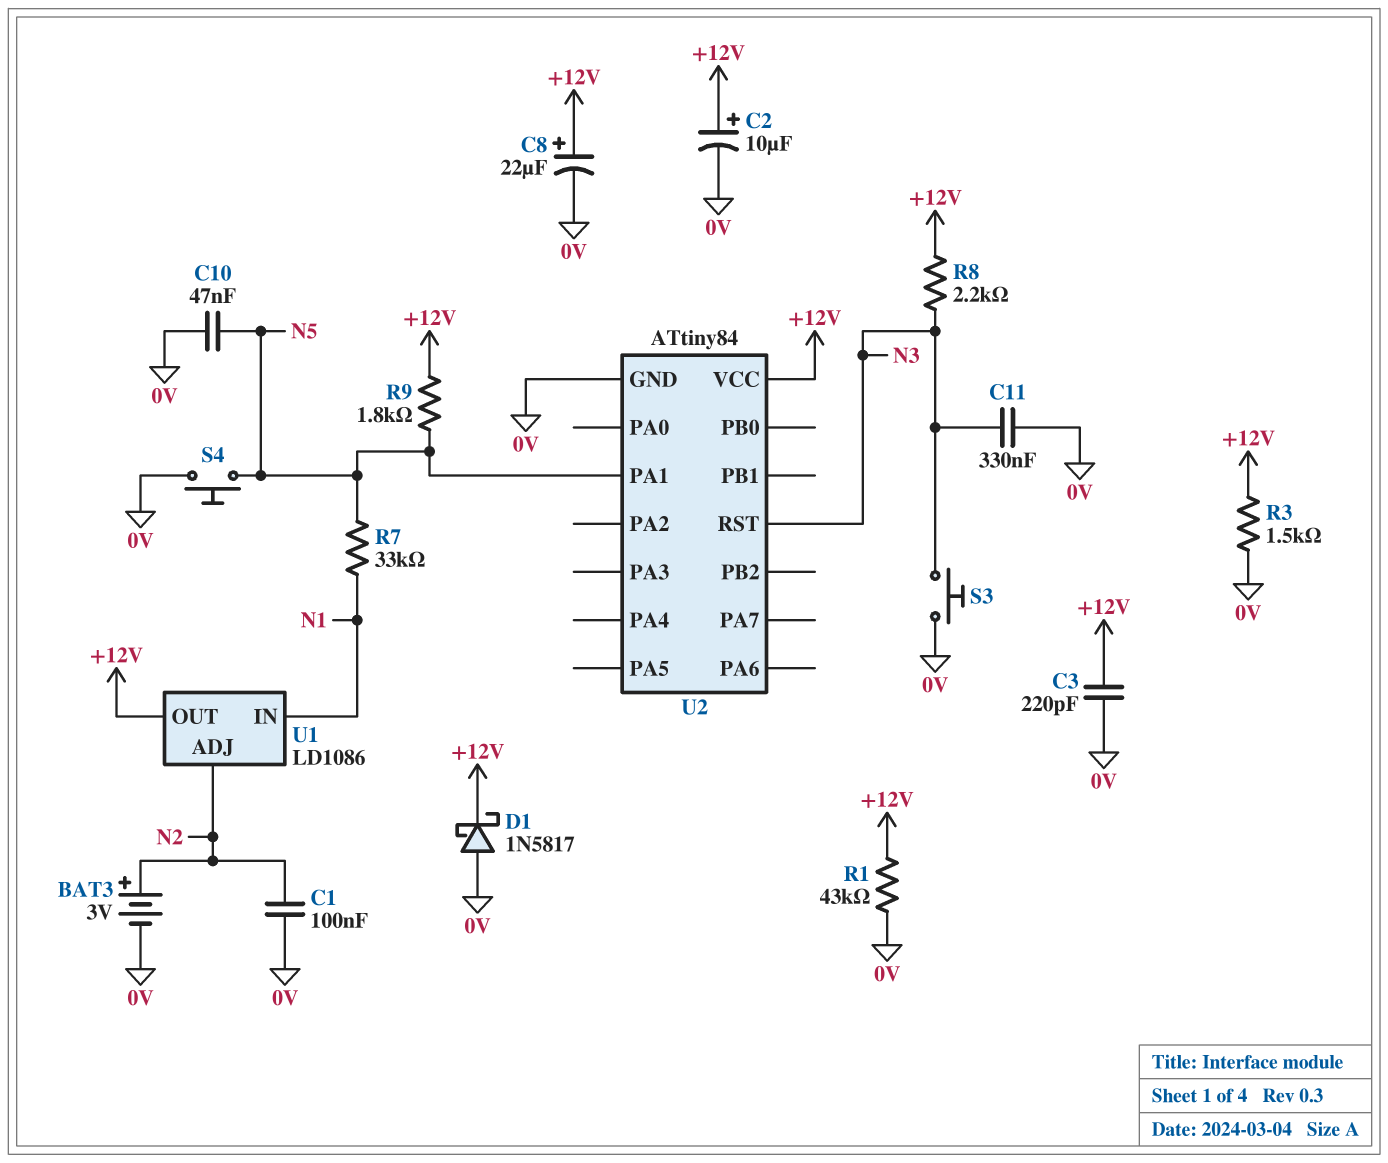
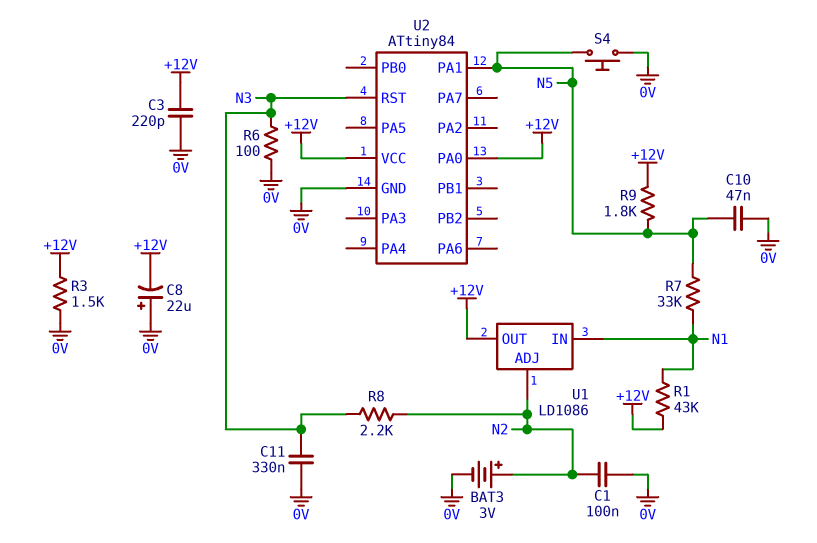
C2: 10uF (plus +12V, minus 0V) -> none
C8: 22uF (plus +12V, minus 0V) -> 22uF (plus 0V, minus +12V)
D1: schottky 1N5817 (A 0V, K +12V) -> none
R1: 43k (+12V, 0V) -> 43k (+12V, N1)
R6: none -> 100 (0V, N3)
R8: 2.2k (+12V, N3) -> 2.2k (N2, N3)
S3: button (0V, N3) -> none
U2 pin PA0: none -> +12V

